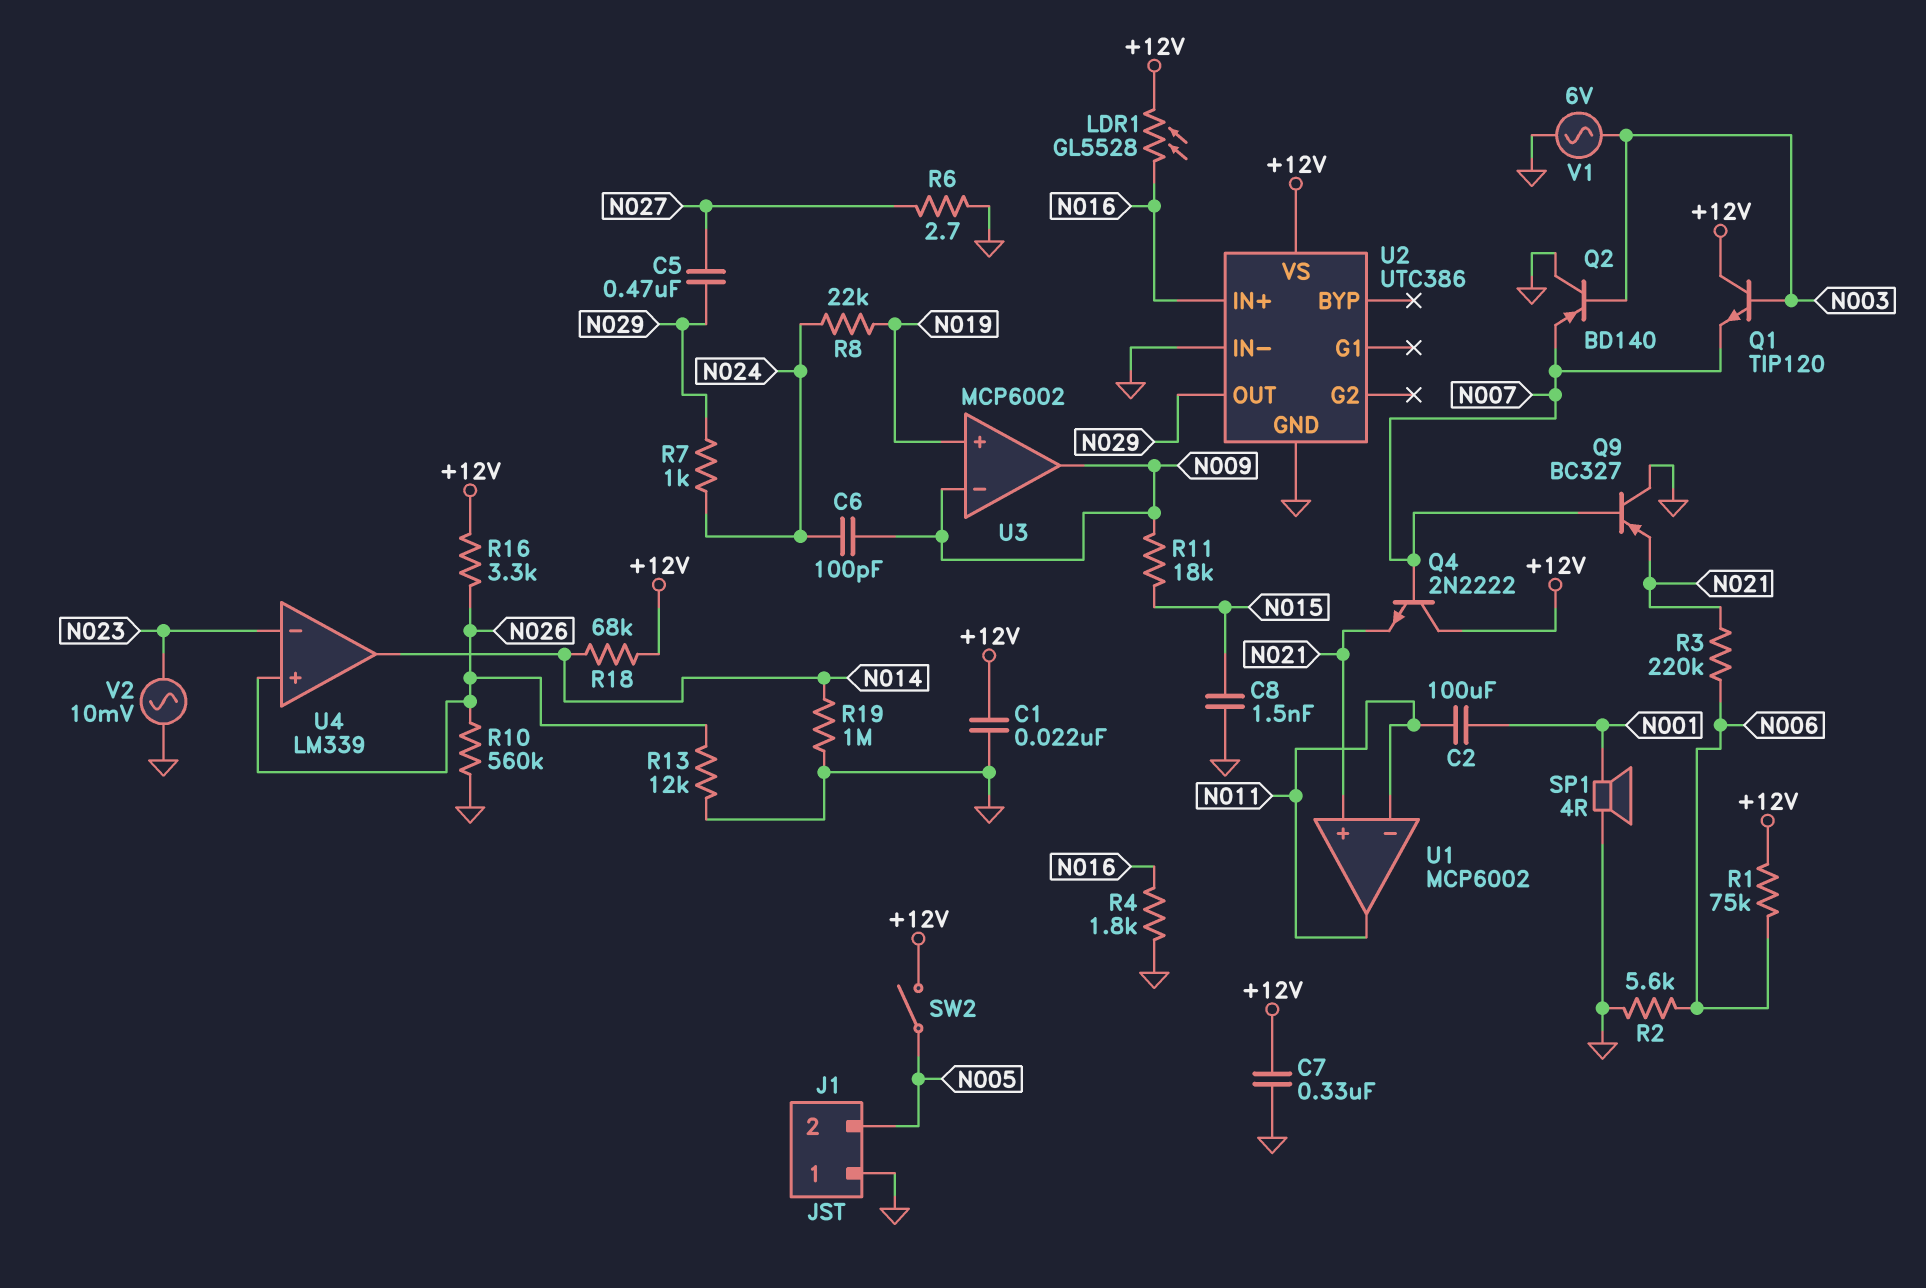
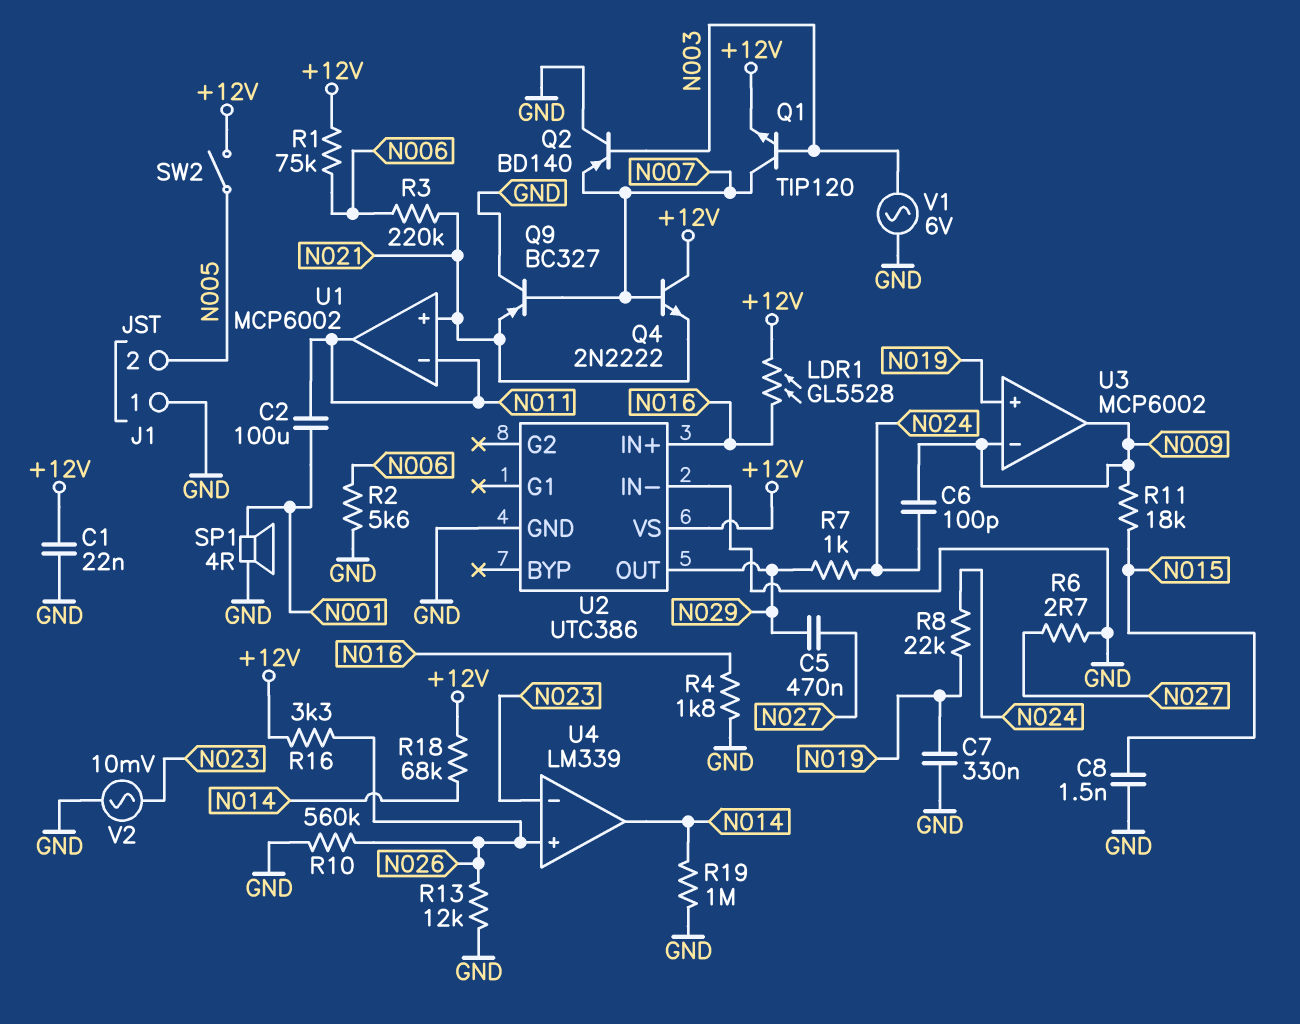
C7: 330nF (+12V, GND) -> 330nF (GND, N019)
Q1: NPN TIP120 (B N003, C +12V, E N007) -> NPN TIP120 (B N003, C N007, E +12V)

